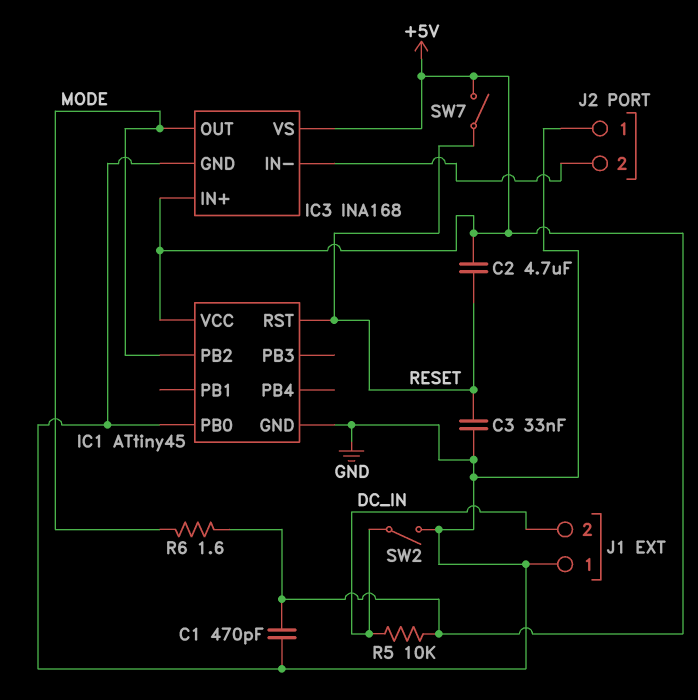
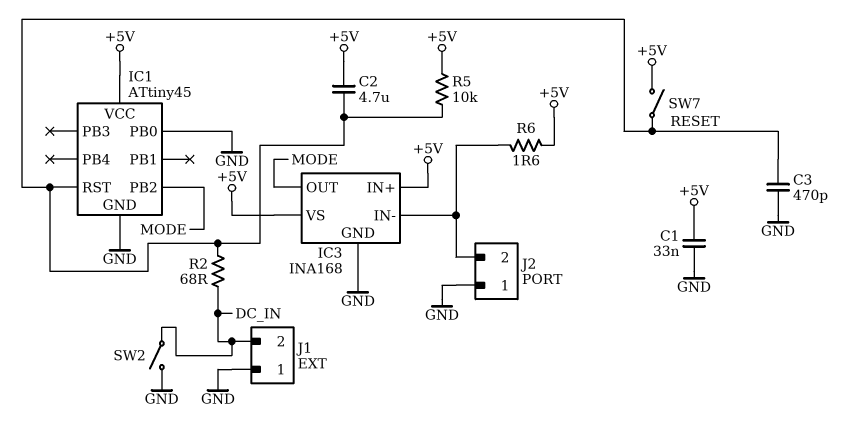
C1: 470pF (+5V, GND) -> 33nF (+5V, GND)
C3: 33nF (GND, RESET) -> 470pF (GND, RESET)
R2: none -> 68 (DC_IN, RESET)
R5: 10k (+5V, DC_IN) -> 10k (+5V, RESET)
R6: 1.6 (+5V, MODE) -> 1.6 (+5V, IC3/IN-)

